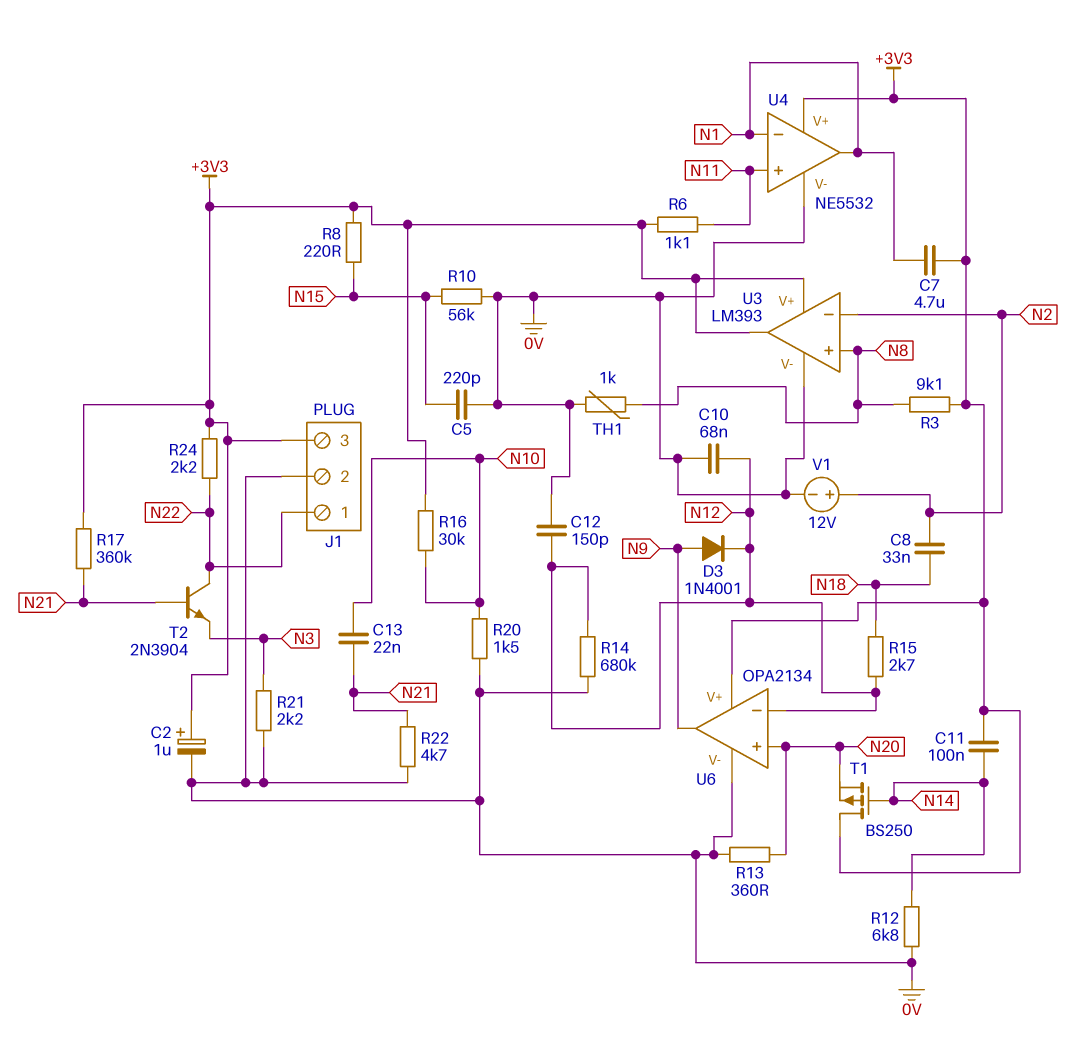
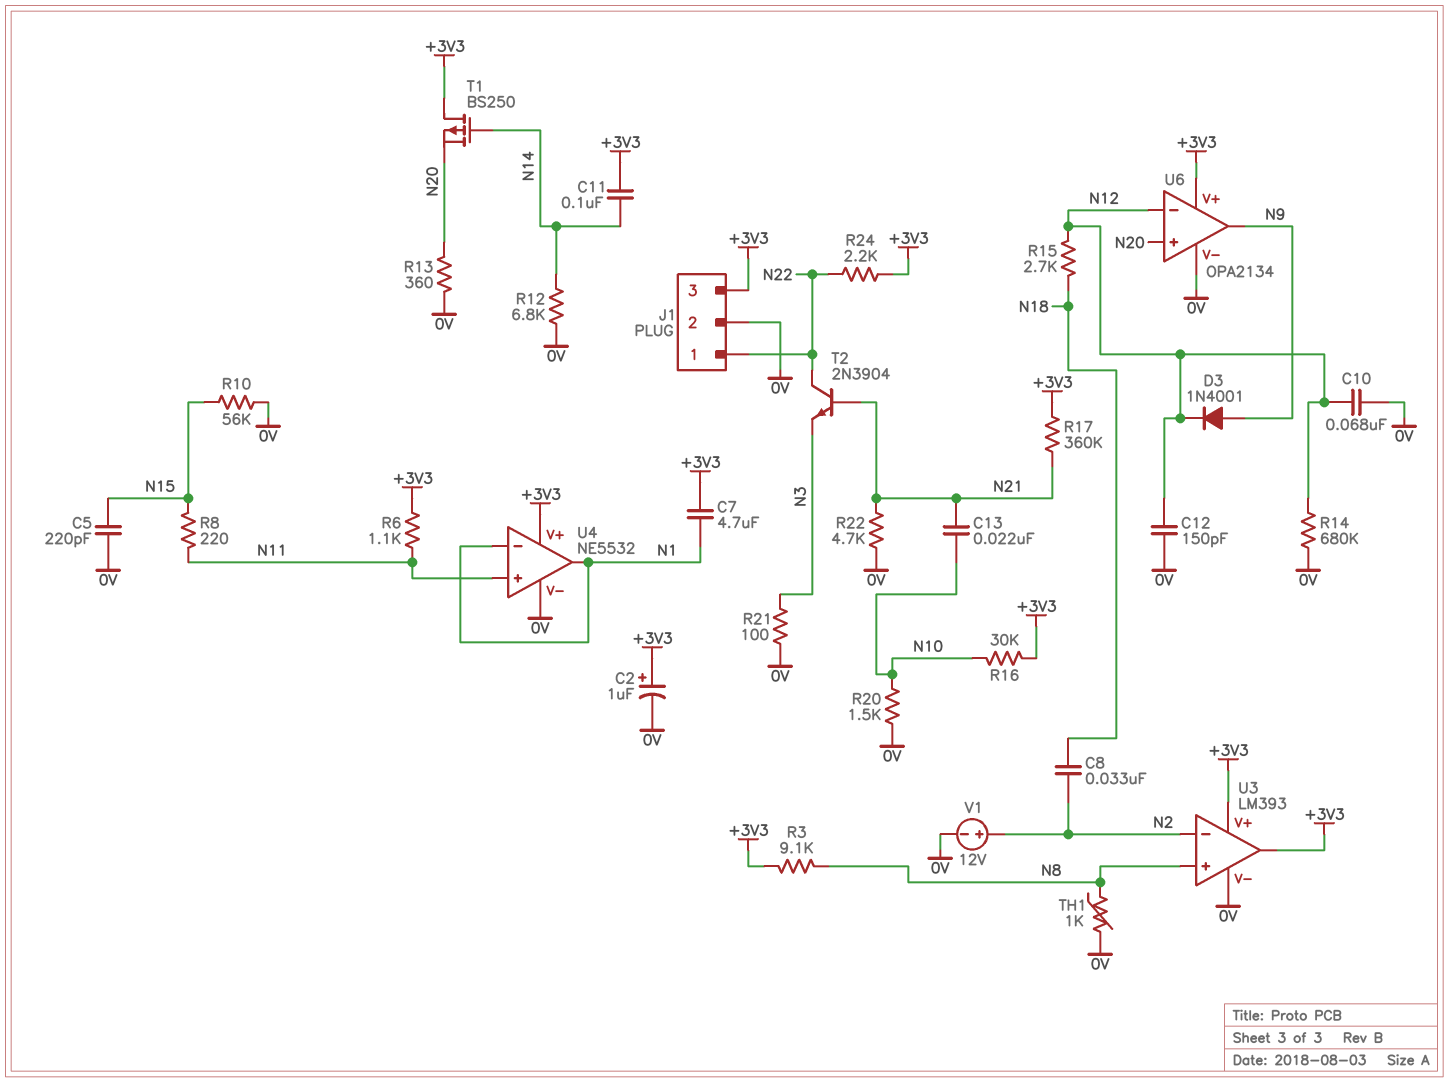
R8: 220 (+3V3, N15) -> 220 (N11, N15)
R21: 2.2k (0V, N3) -> 100 (0V, N3)

